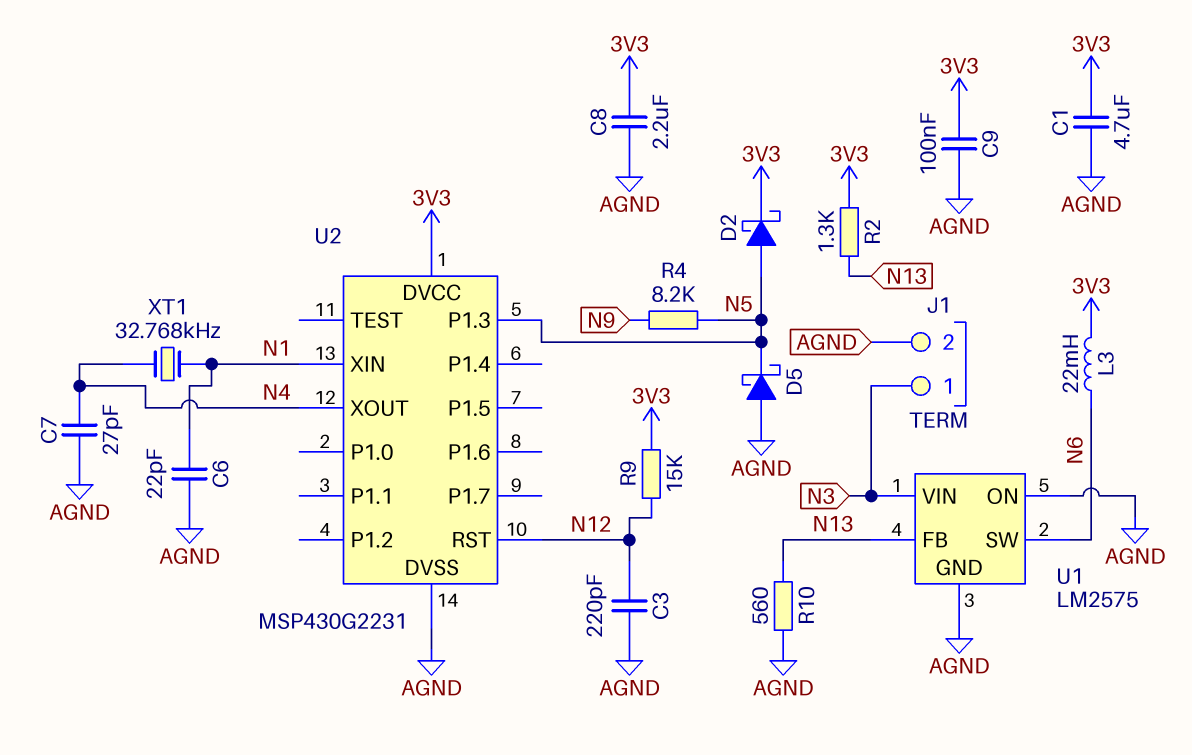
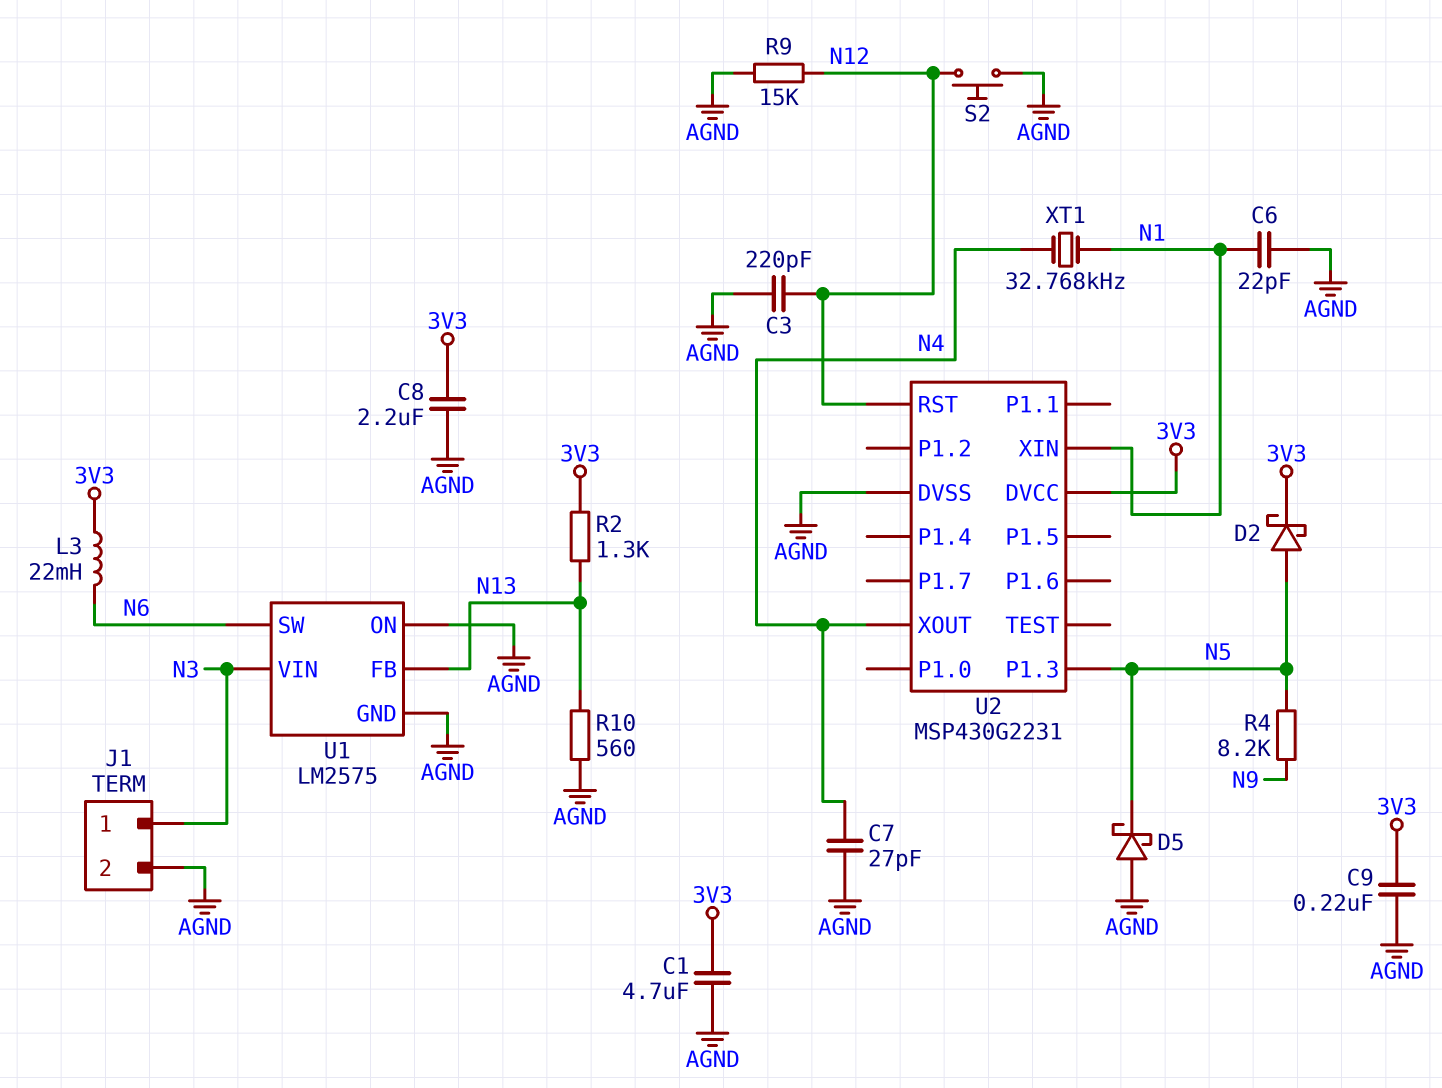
C9: 100nF (3V3, AGND) -> 220nF (3V3, AGND)
R9: 15k (3V3, N12) -> 15k (AGND, N12)
S2: none -> button (AGND, N12)

